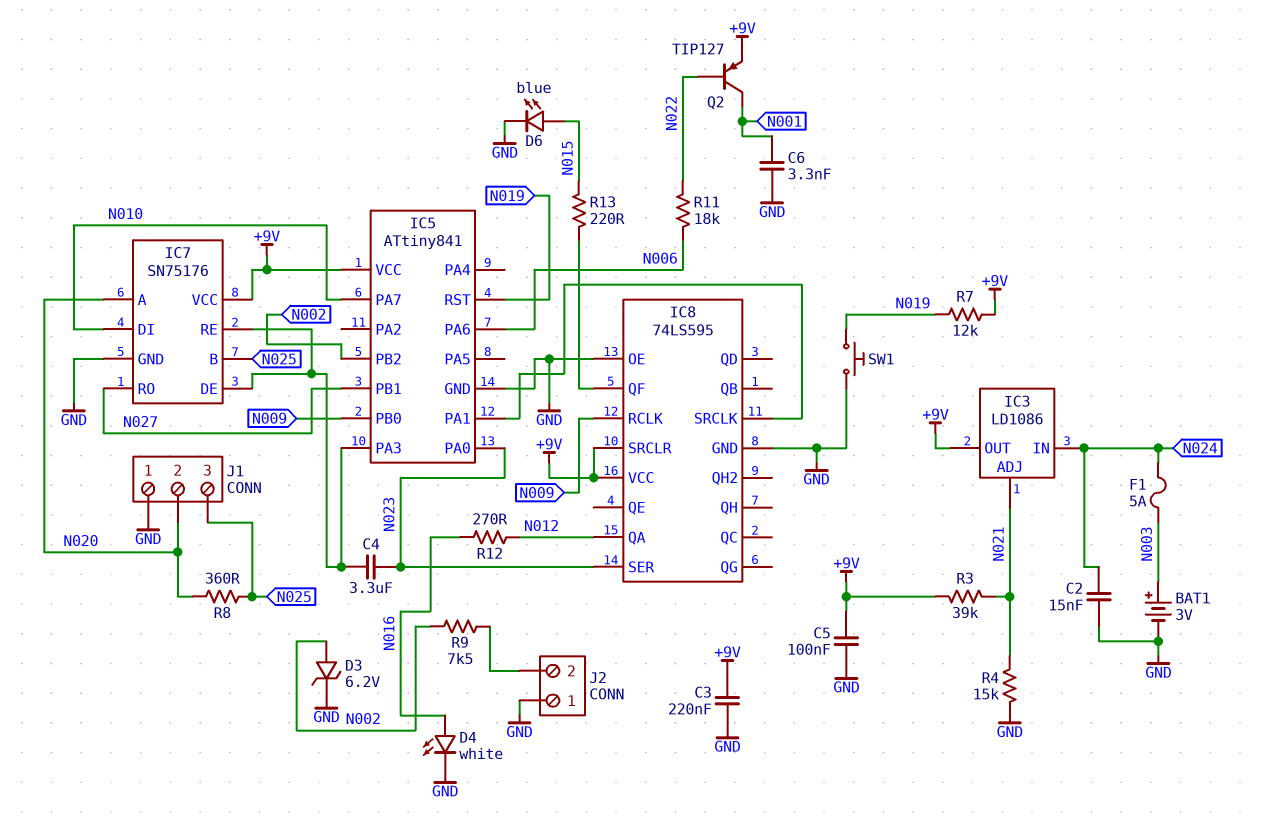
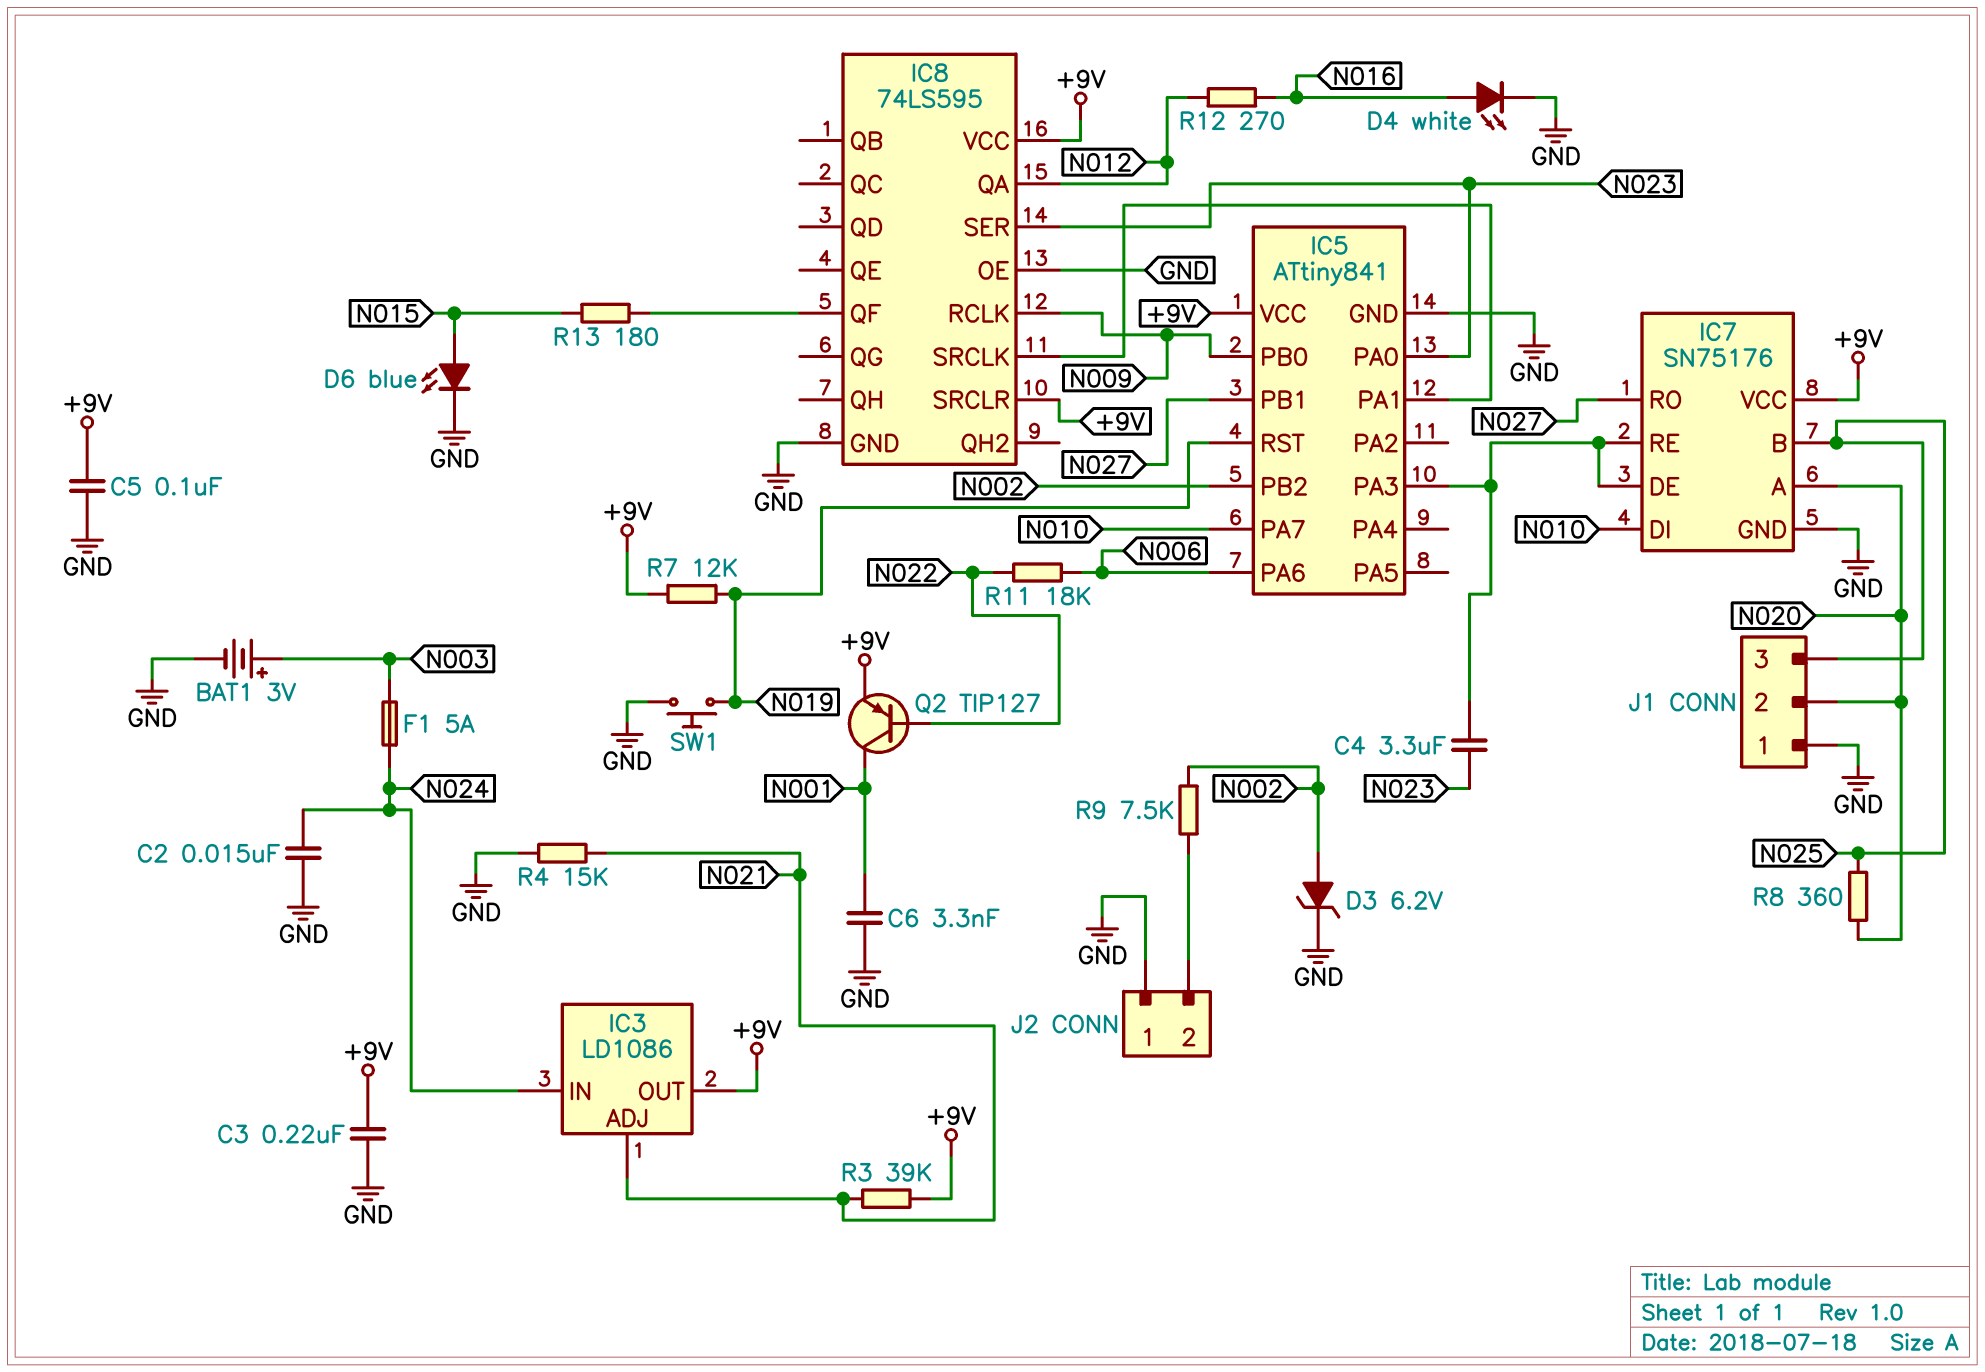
R13: 220 (IC8/QF, N015) -> 180 (IC8/QF, N015)

